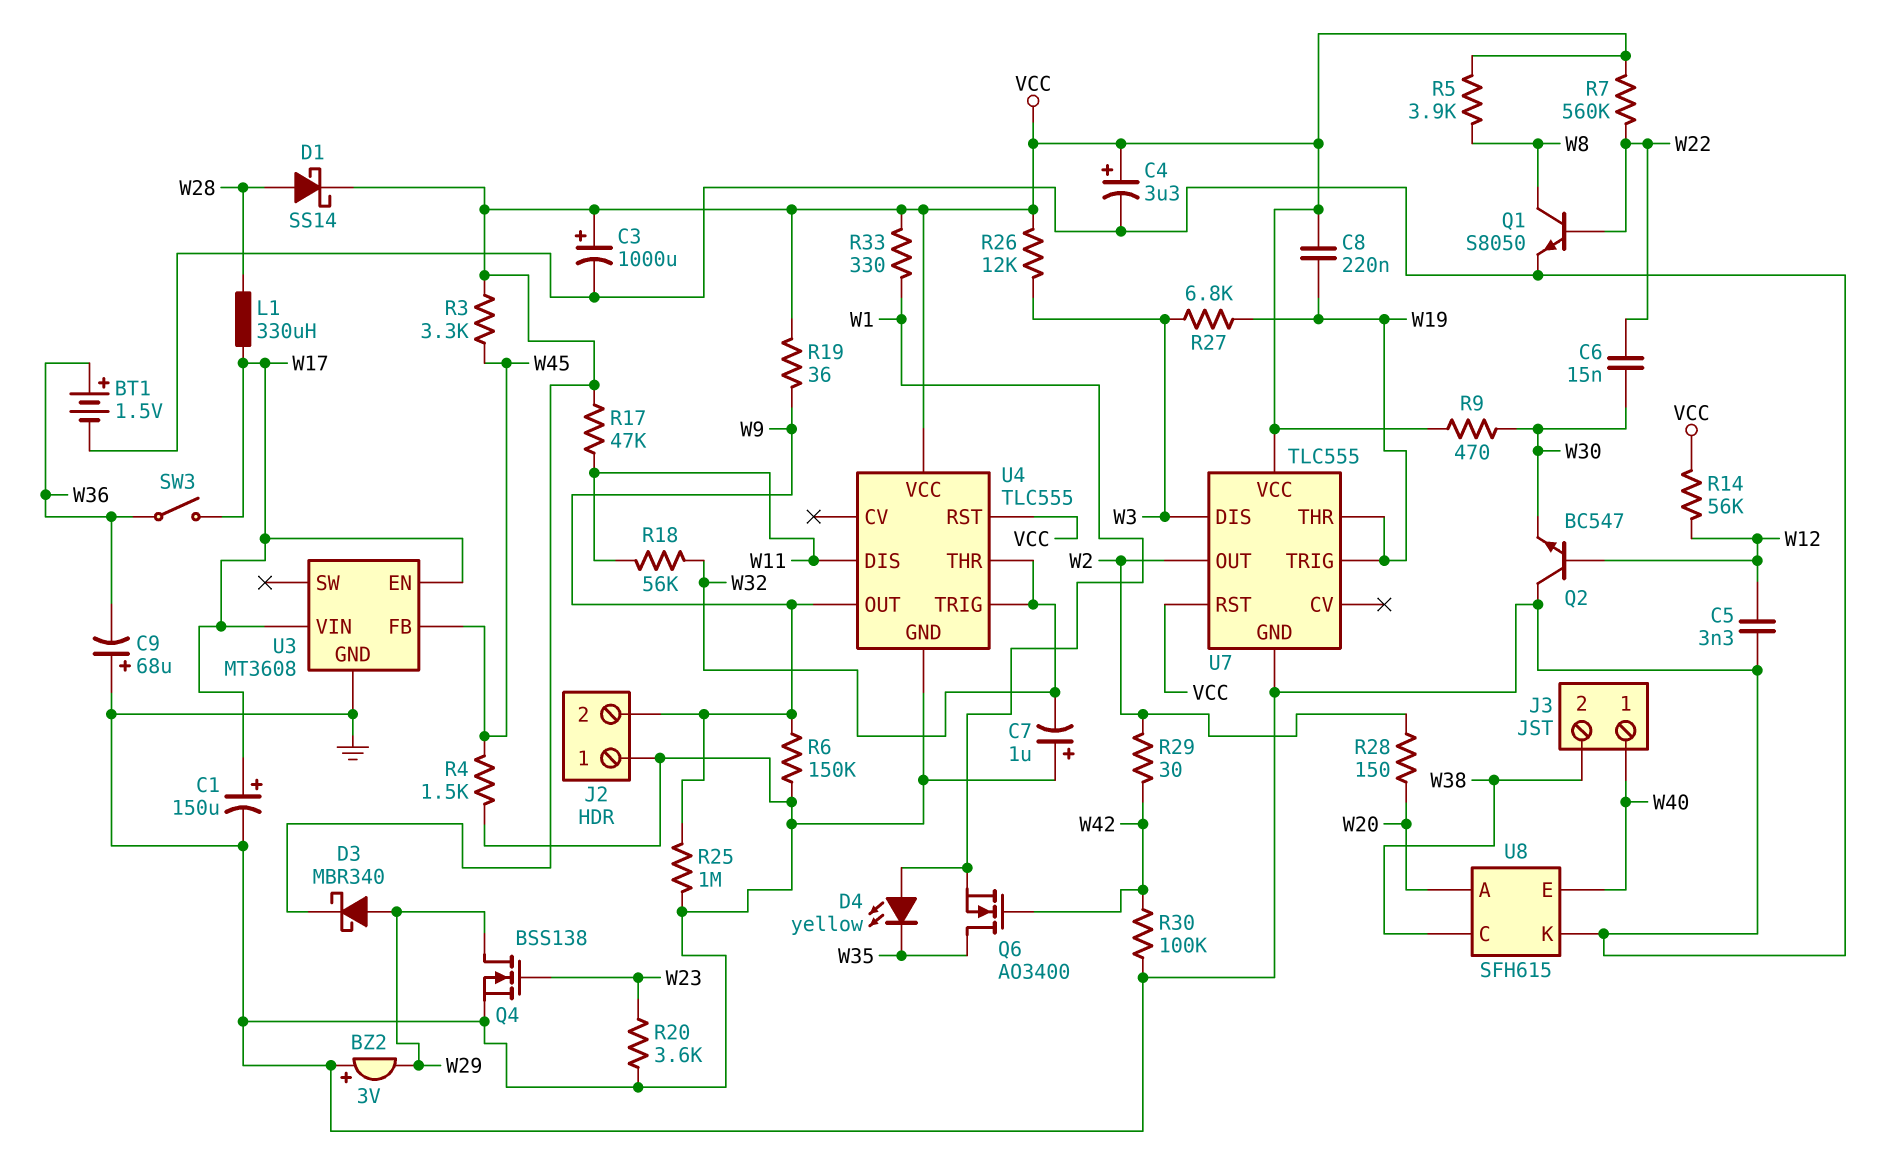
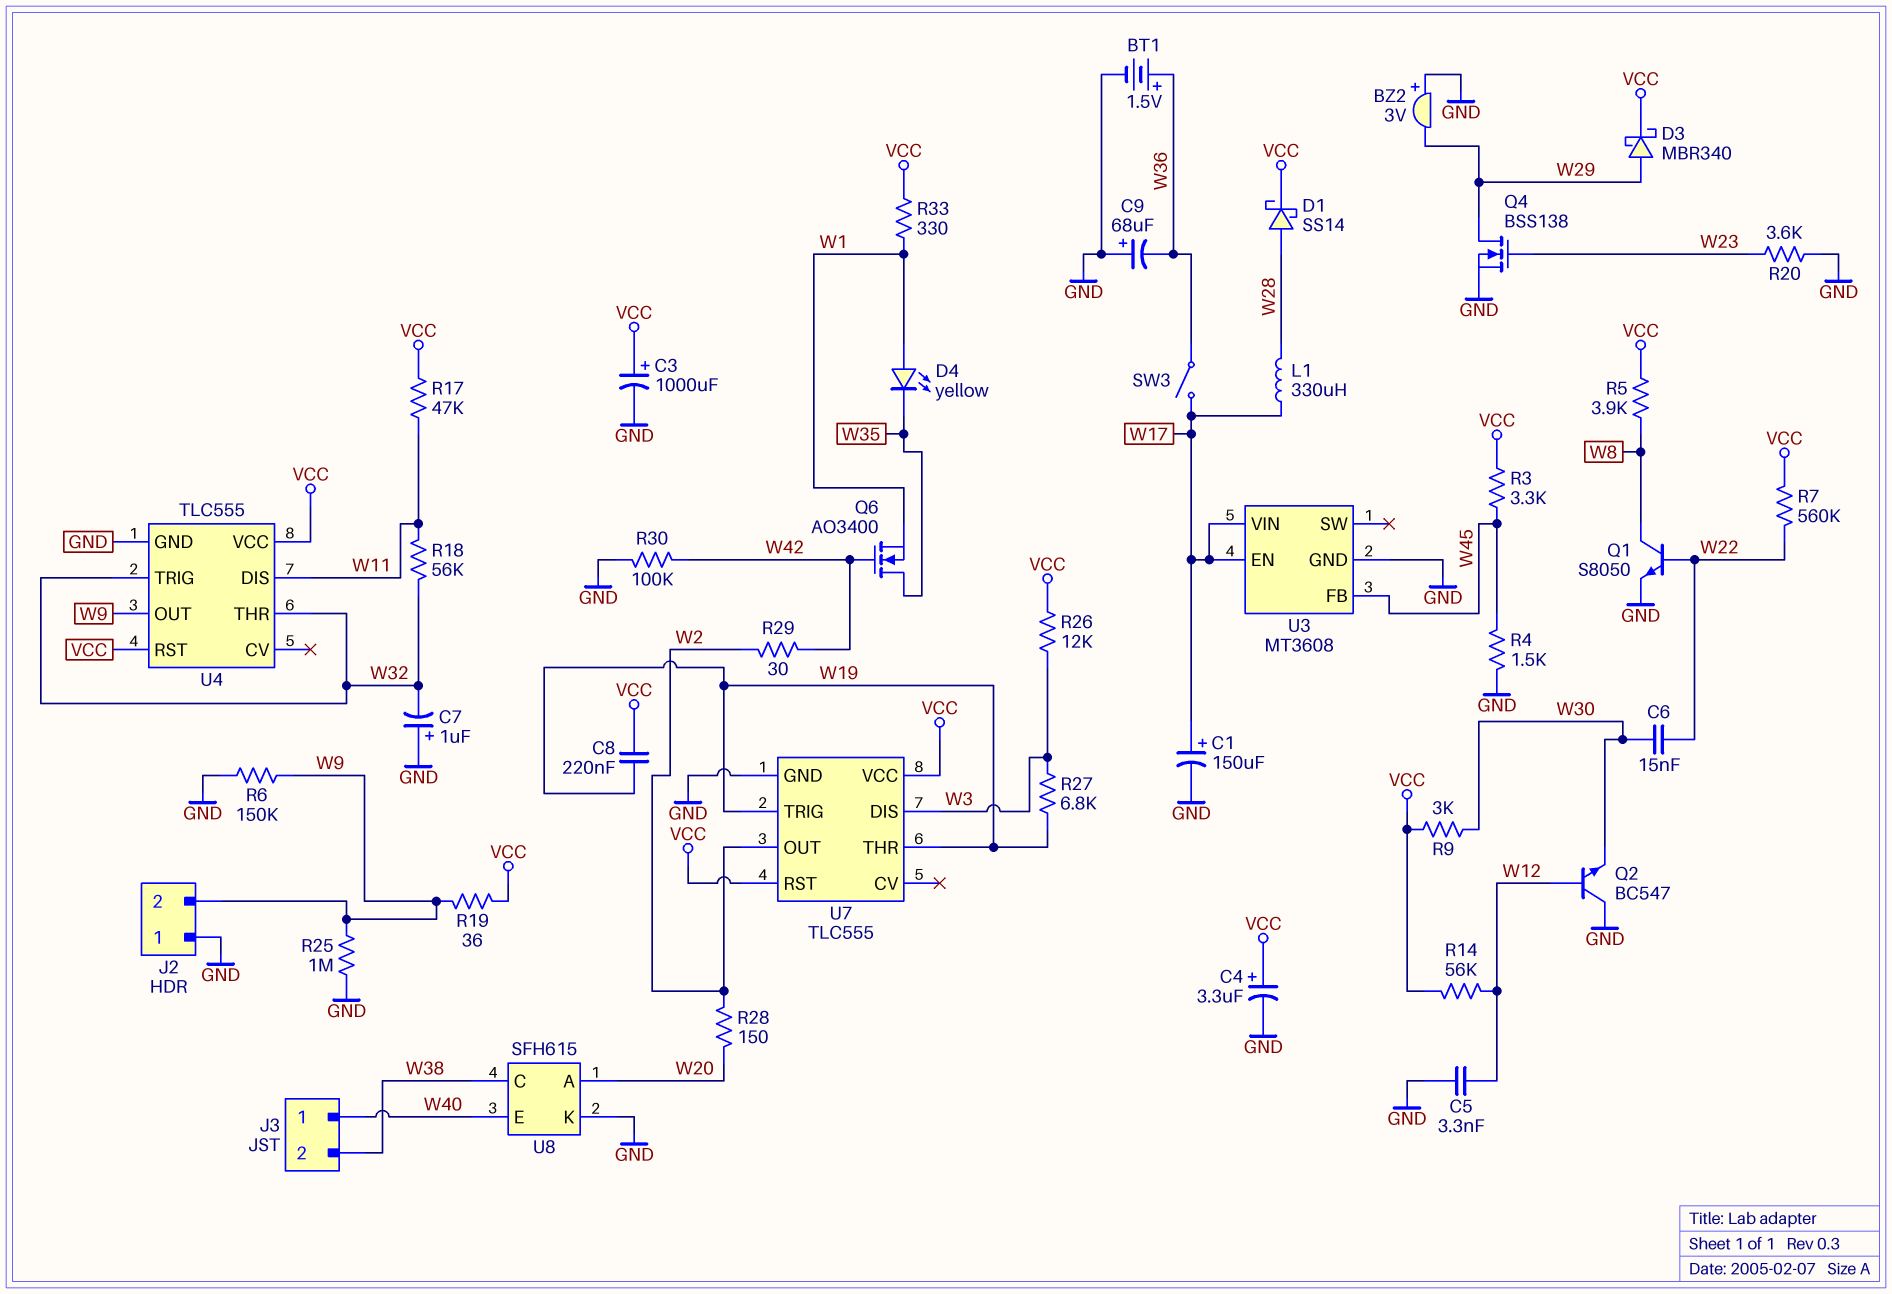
R9: 470 (VCC, W30) -> 3k (VCC, W30)

